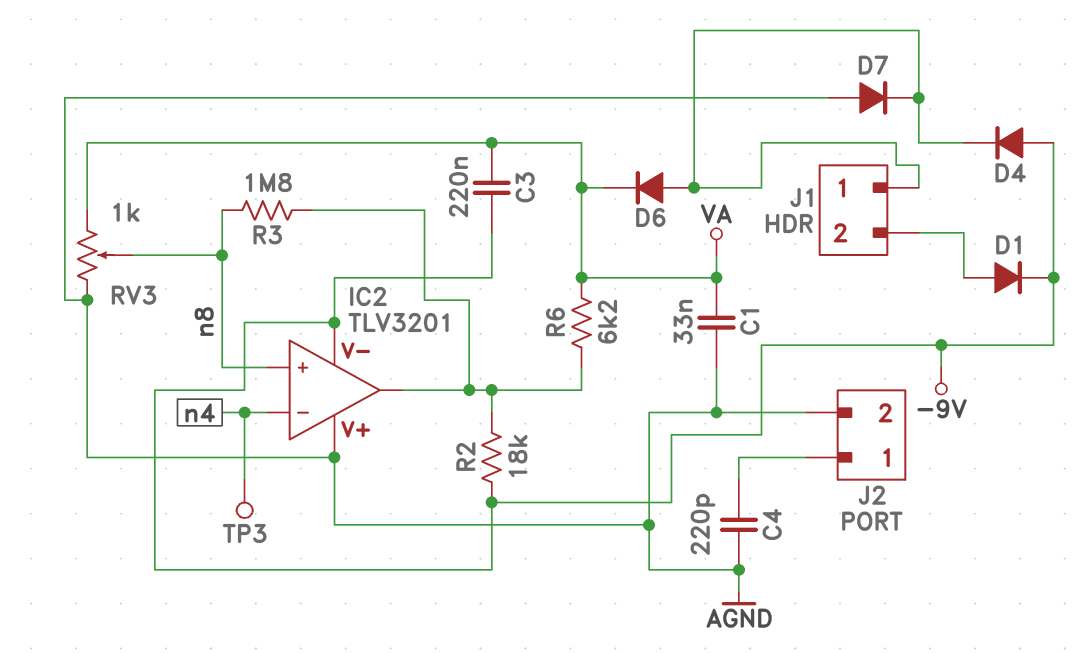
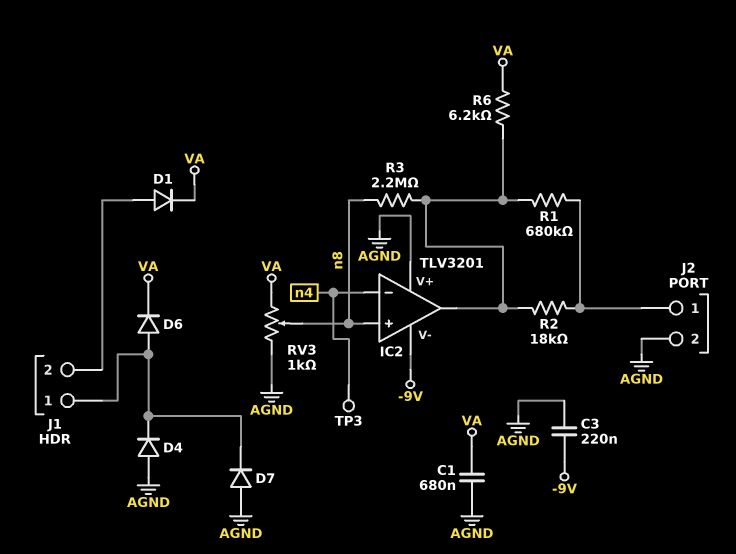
C1: 33nF (AGND, VA) -> 680nF (AGND, VA)
C3: 220nF (-9V, VA) -> 220nF (-9V, AGND)
C4: 220pF (AGND, J2/1) -> none
D1: diode (A J1/2, K -9V) -> diode (A J1/2, K VA)
D4: diode (A -9V, K J1/1) -> diode (A AGND, K J1/1)
R1: none -> 680k (IC2/out, J2/1)
R2: 18k (-9V, IC2/out) -> 18k (IC2/out, J2/1)
R3: 1.8M (IC2/out, n8) -> 2.2M (IC2/out, n8)

